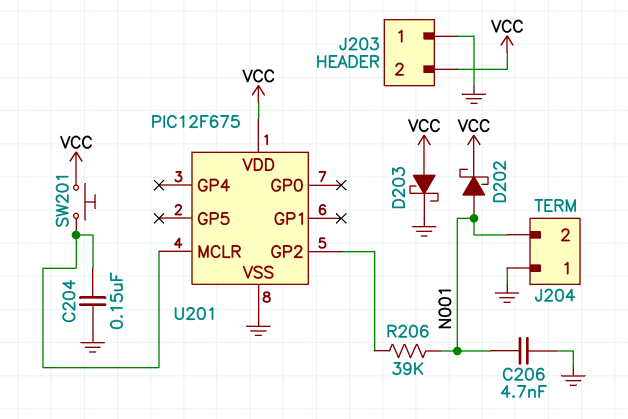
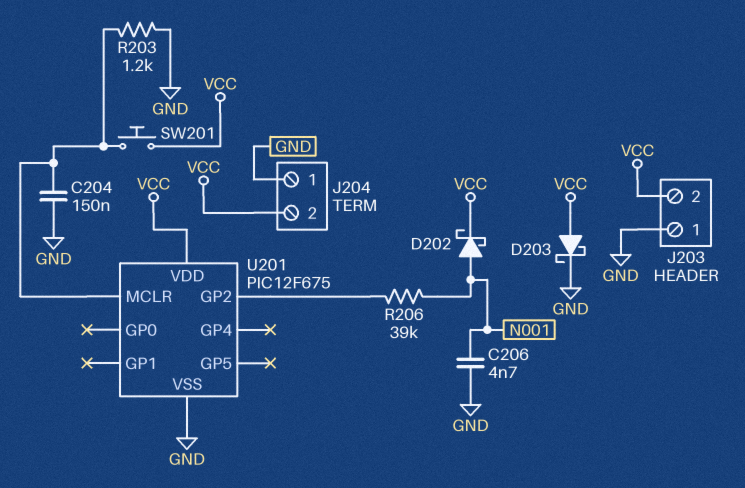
J204 pin 2: N001 -> VCC
R203: none -> 1.2k (GND, U201/MCLR)

